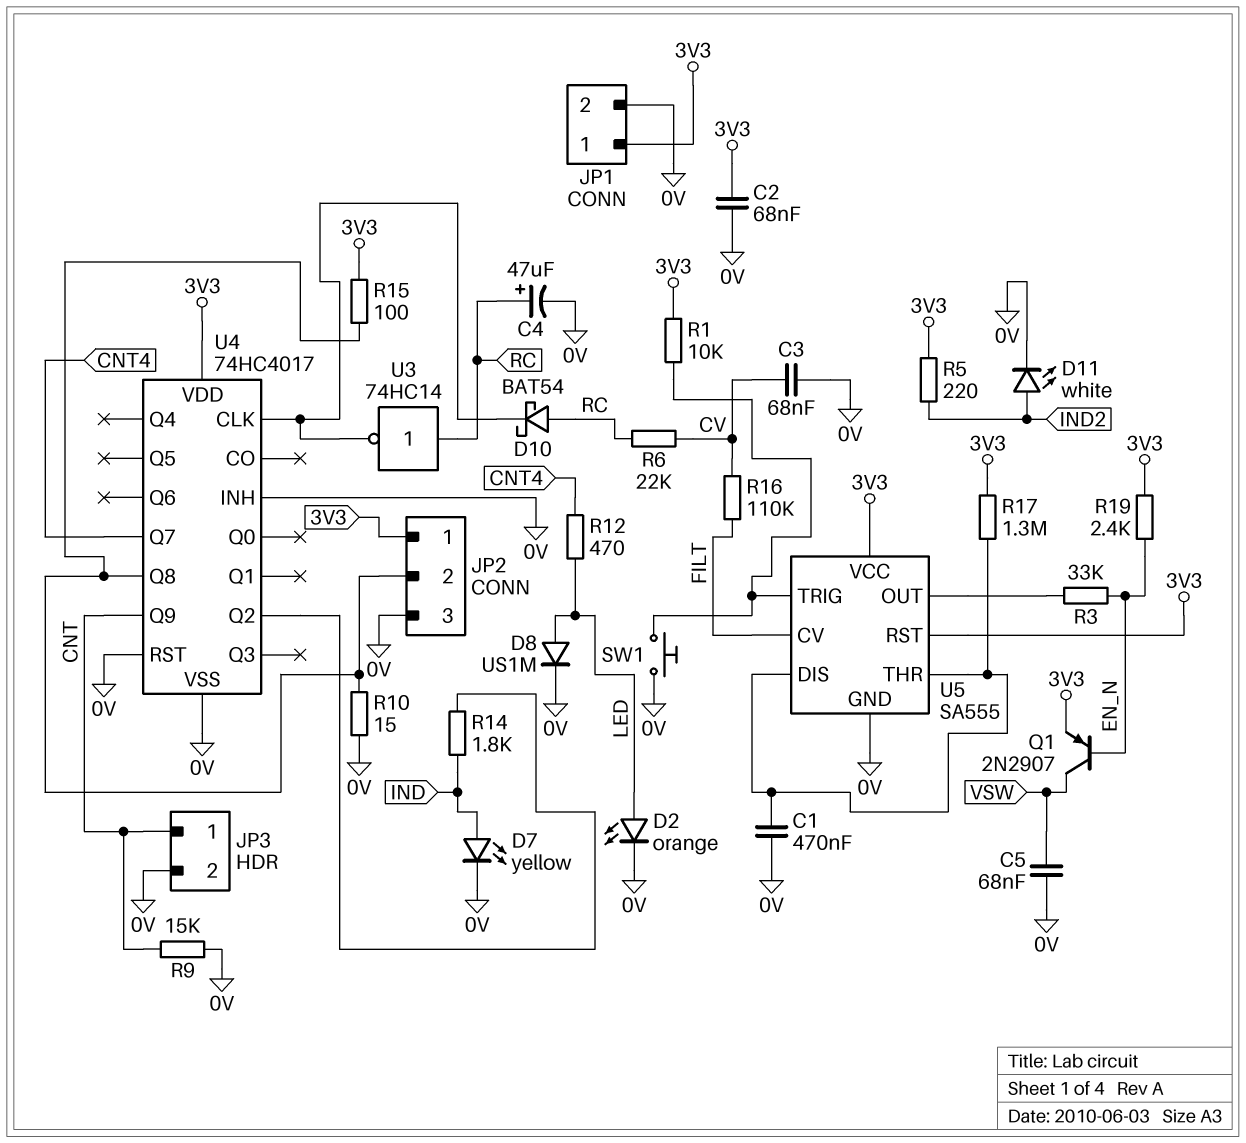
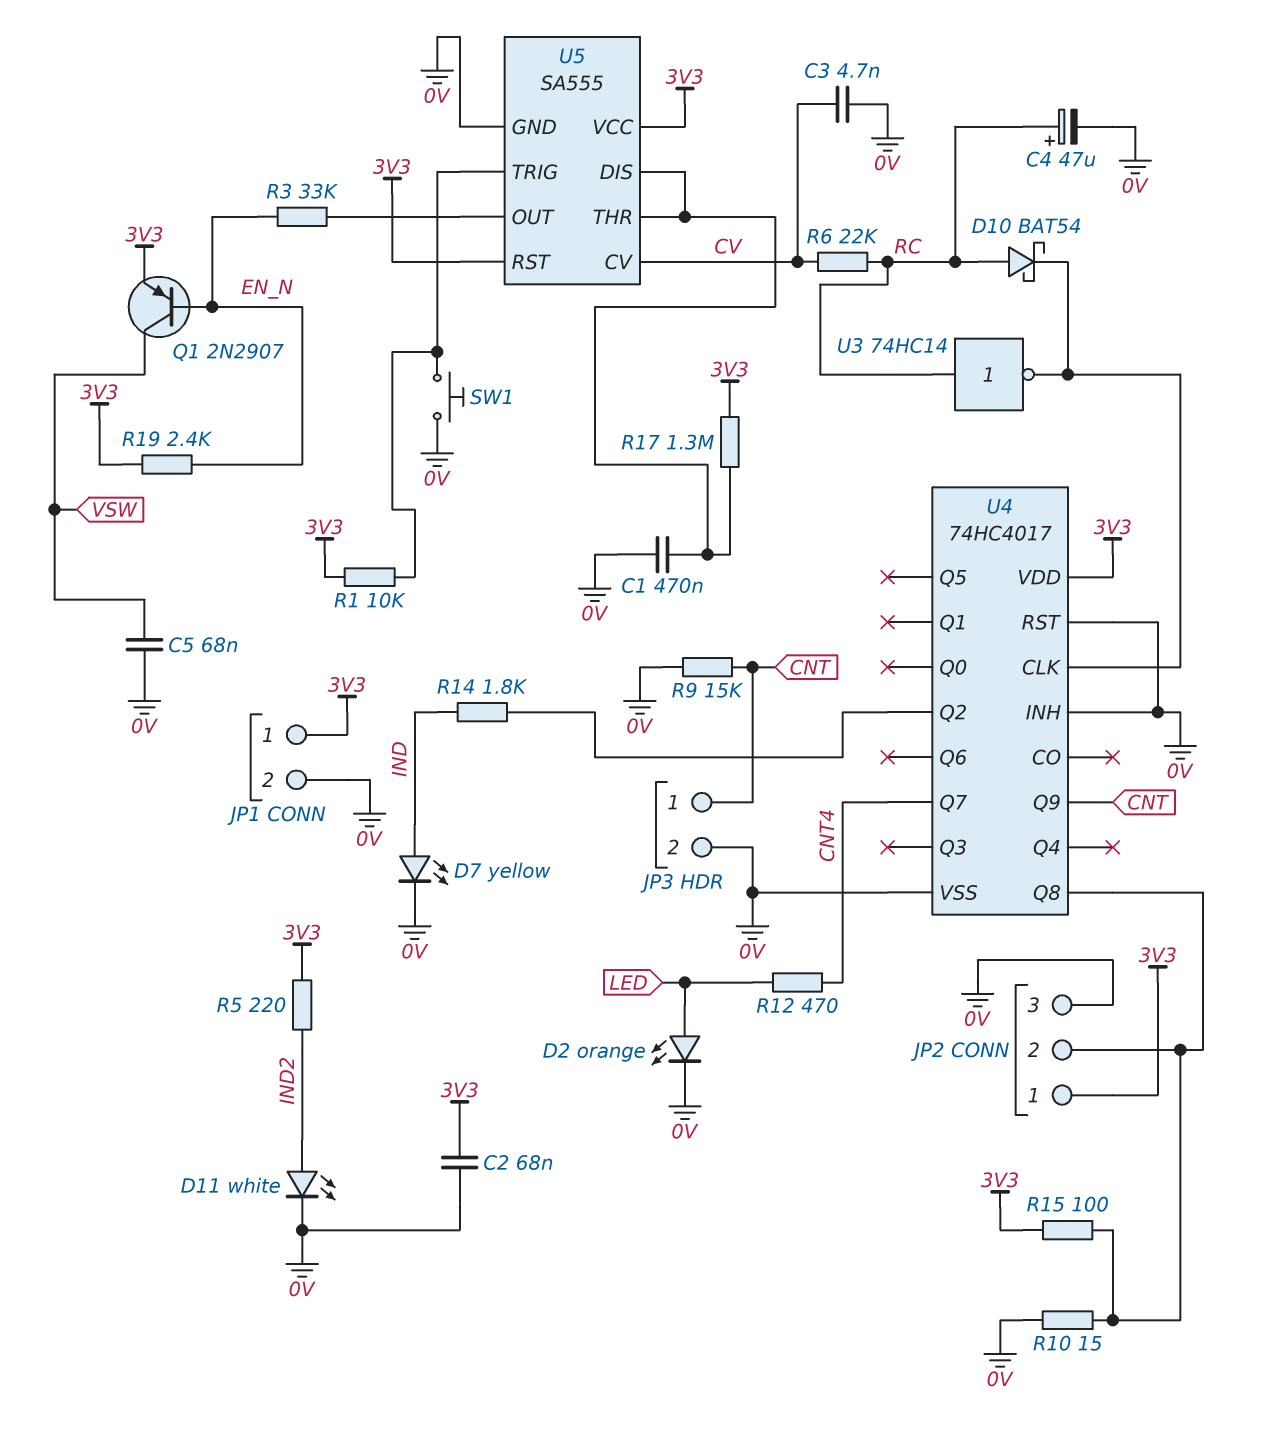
C3: 68nF (0V, CV) -> 4.7nF (0V, CV)
D8: diode US1M (A LED, K 0V) -> none
R16: 110k (CV, FILT) -> none
U5 pin CV: FILT -> CV

